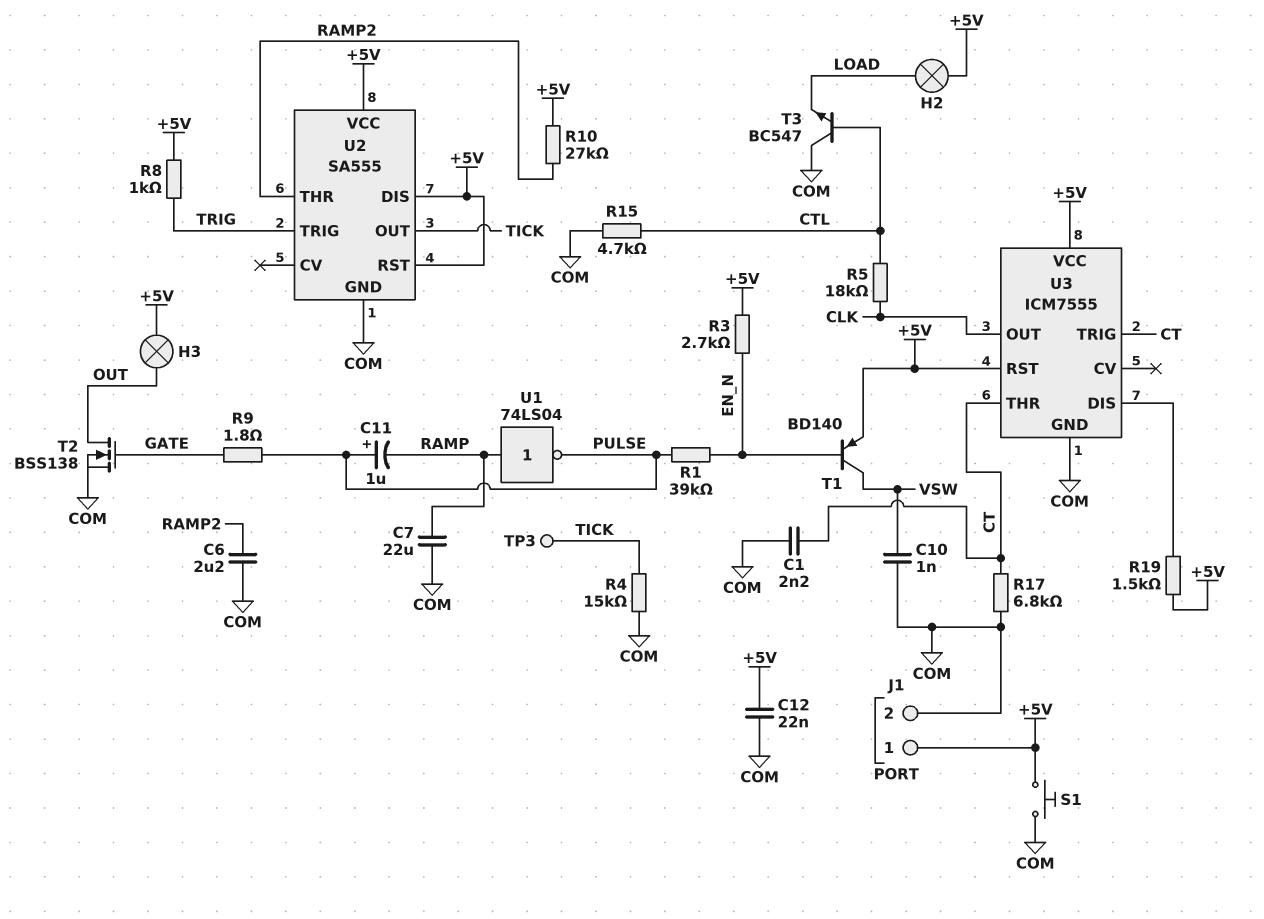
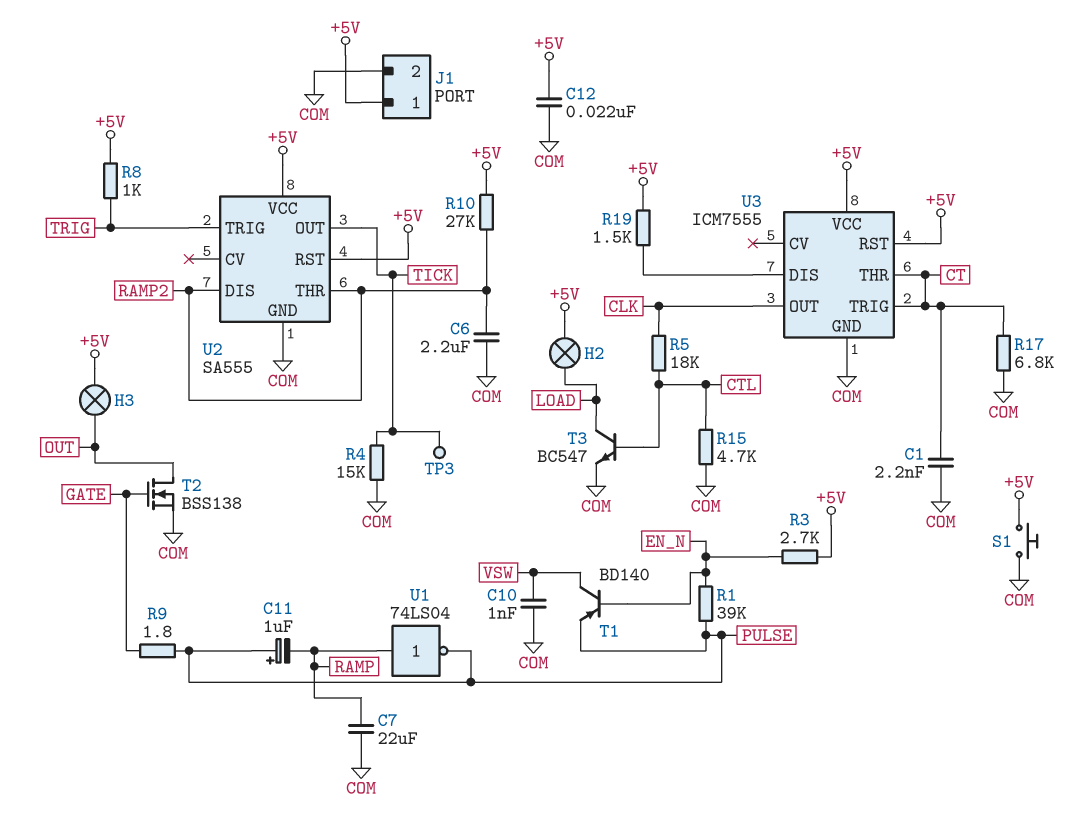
T1: PNP BD140 (B EN_N, C VSW, E +5V) -> PNP BD140 (B EN_N, C VSW, E PULSE)
T3: NPN BC547 (B CTL, C COM, E LOAD) -> NPN BC547 (B CTL, C LOAD, E COM)
U2 pin DIS: +5V -> RAMP2

